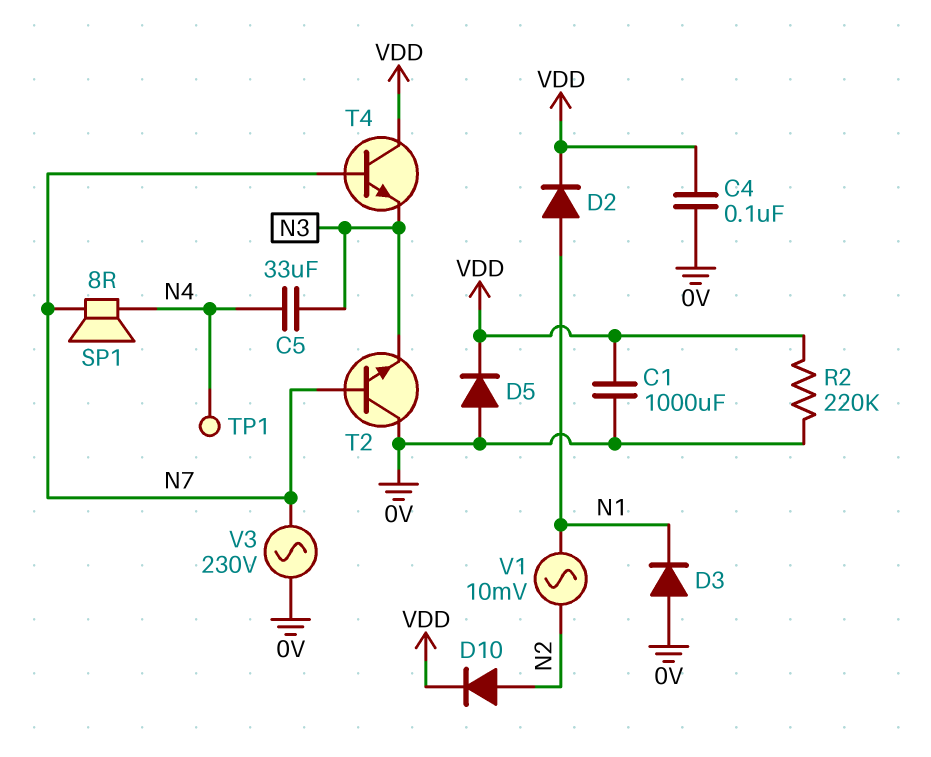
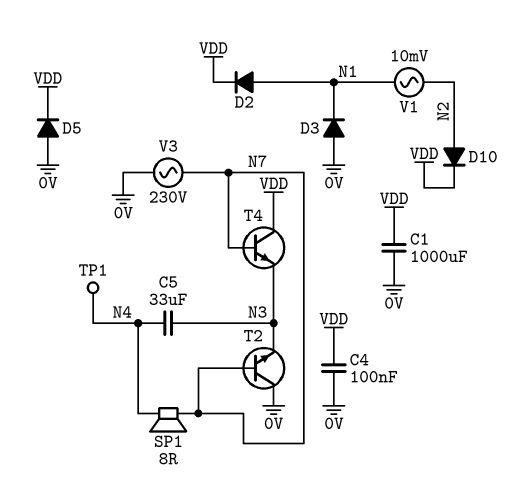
R2: 220k (0V, VDD) -> none

